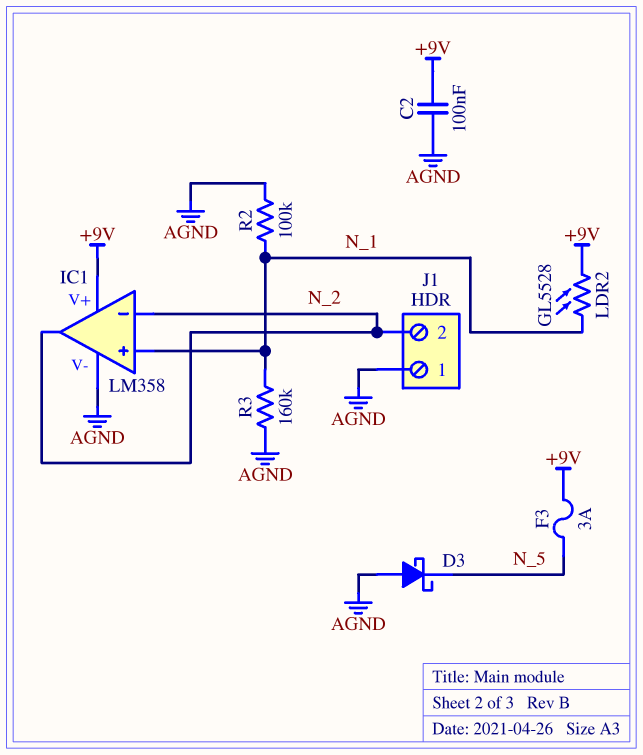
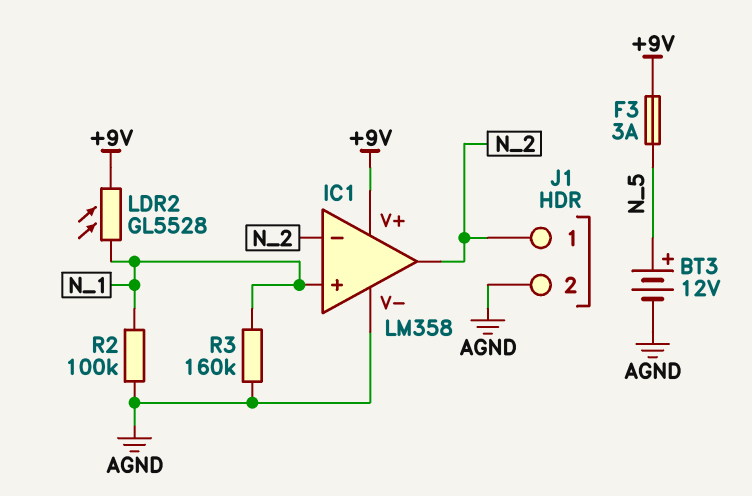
BT3: none -> 12V (plus N_5, minus AGND)
C2: 100nF (+9V, AGND) -> none
D3: schottky (A AGND, K N_5) -> none
J1 pin 1: AGND -> N_2
J1 pin 2: N_2 -> AGND

